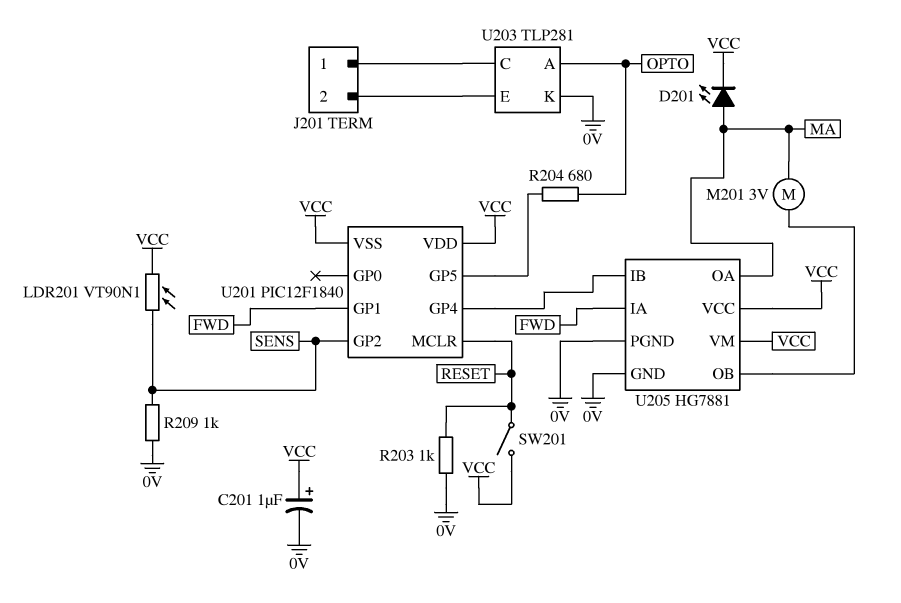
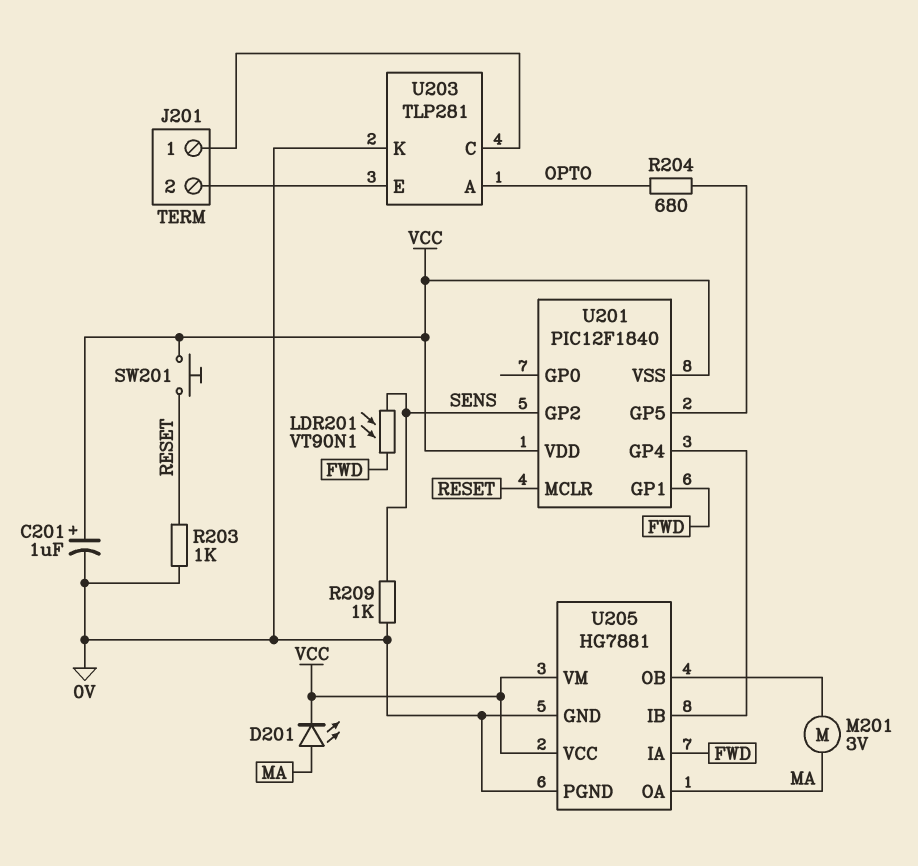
LDR201: VT90N1 (SENS, VCC) -> VT90N1 (FWD, SENS)
SW201: switch (RESET, VCC) -> button (RESET, VCC)

